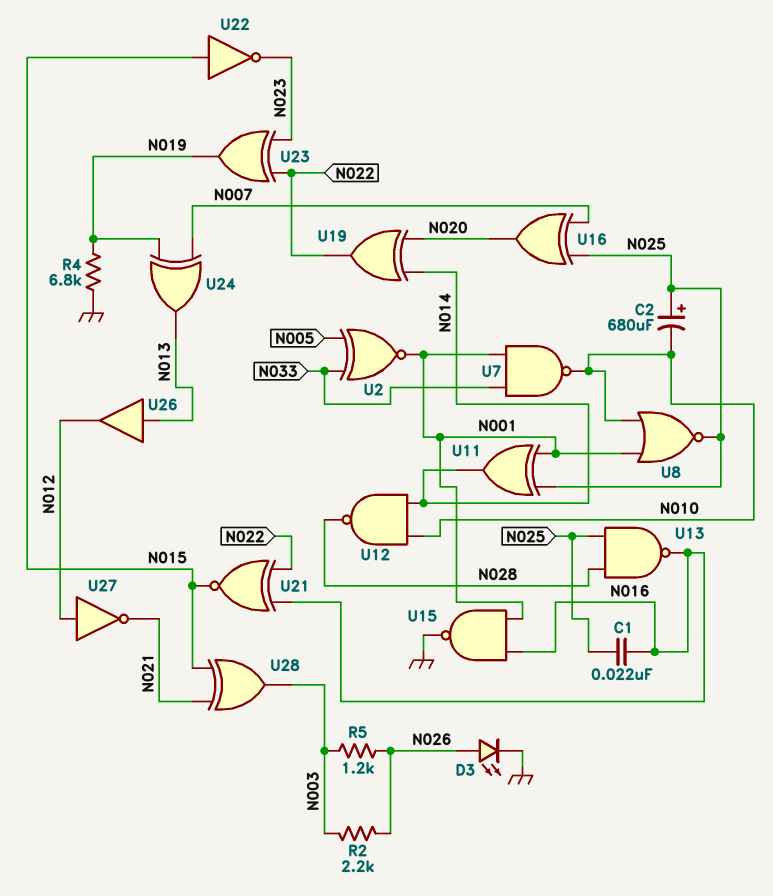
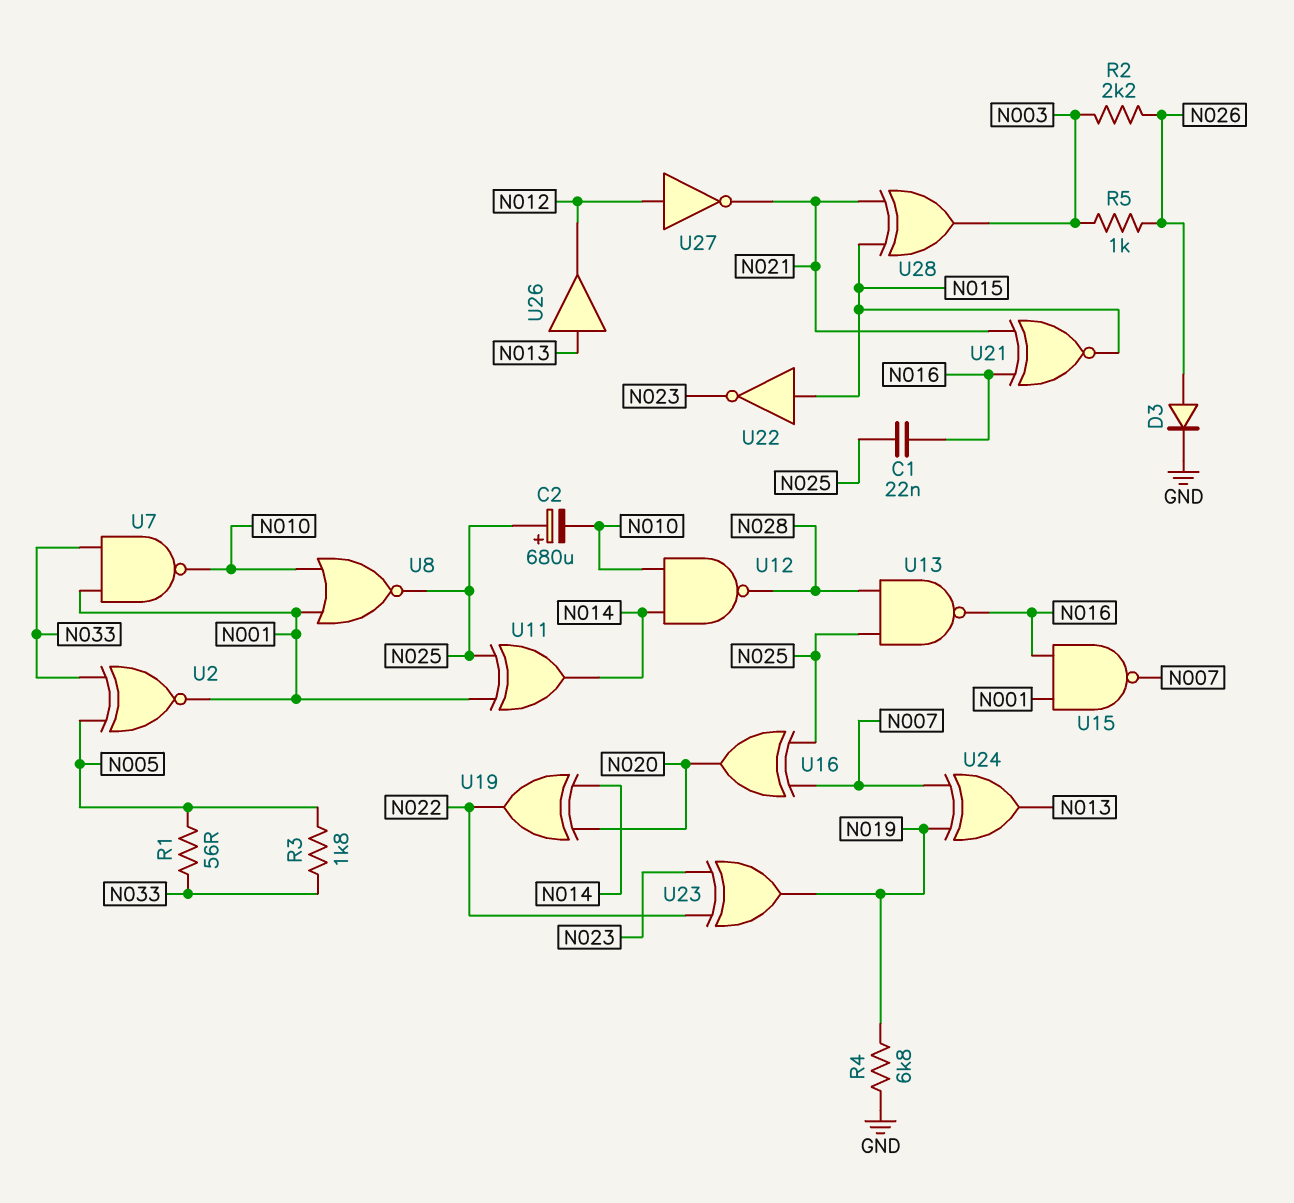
D3: LED (A N026, K GND) -> diode (A N026, K GND)
R1: none -> 56 (N005, N033)
R3: none -> 1.8k (N005, N033)
R5: 1.2k (N003, N026) -> 1k (N003, N026)
U15: NAND (in N001, in N016, out GND) -> NAND (in N001, in N016, out N007)
U21: XNOR (in N016, in N022, out N015) -> XNOR (in N016, in N021, out N015)

